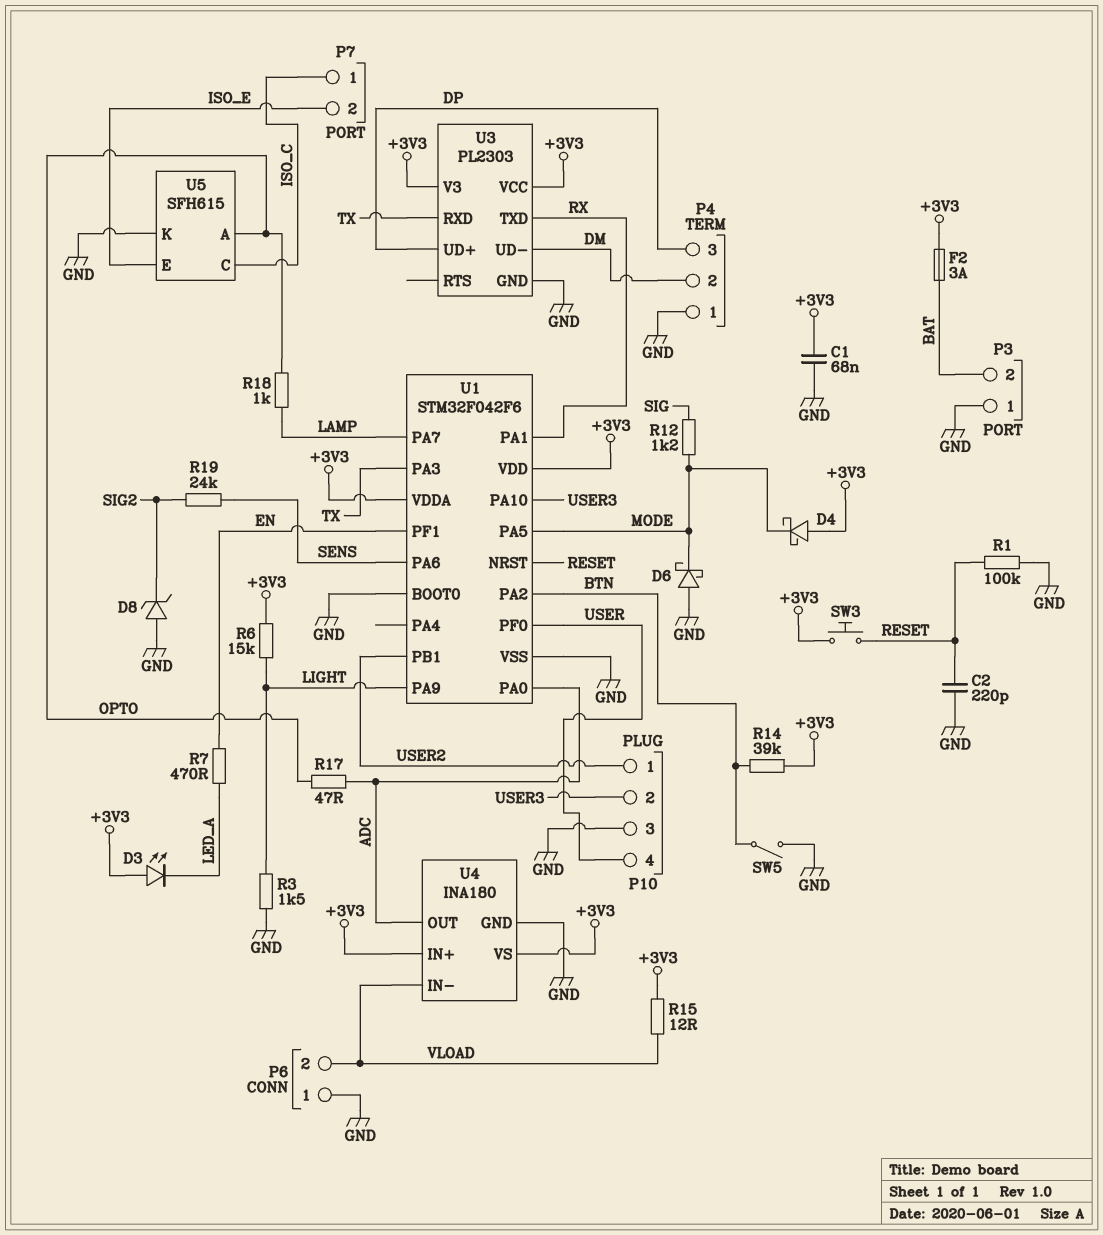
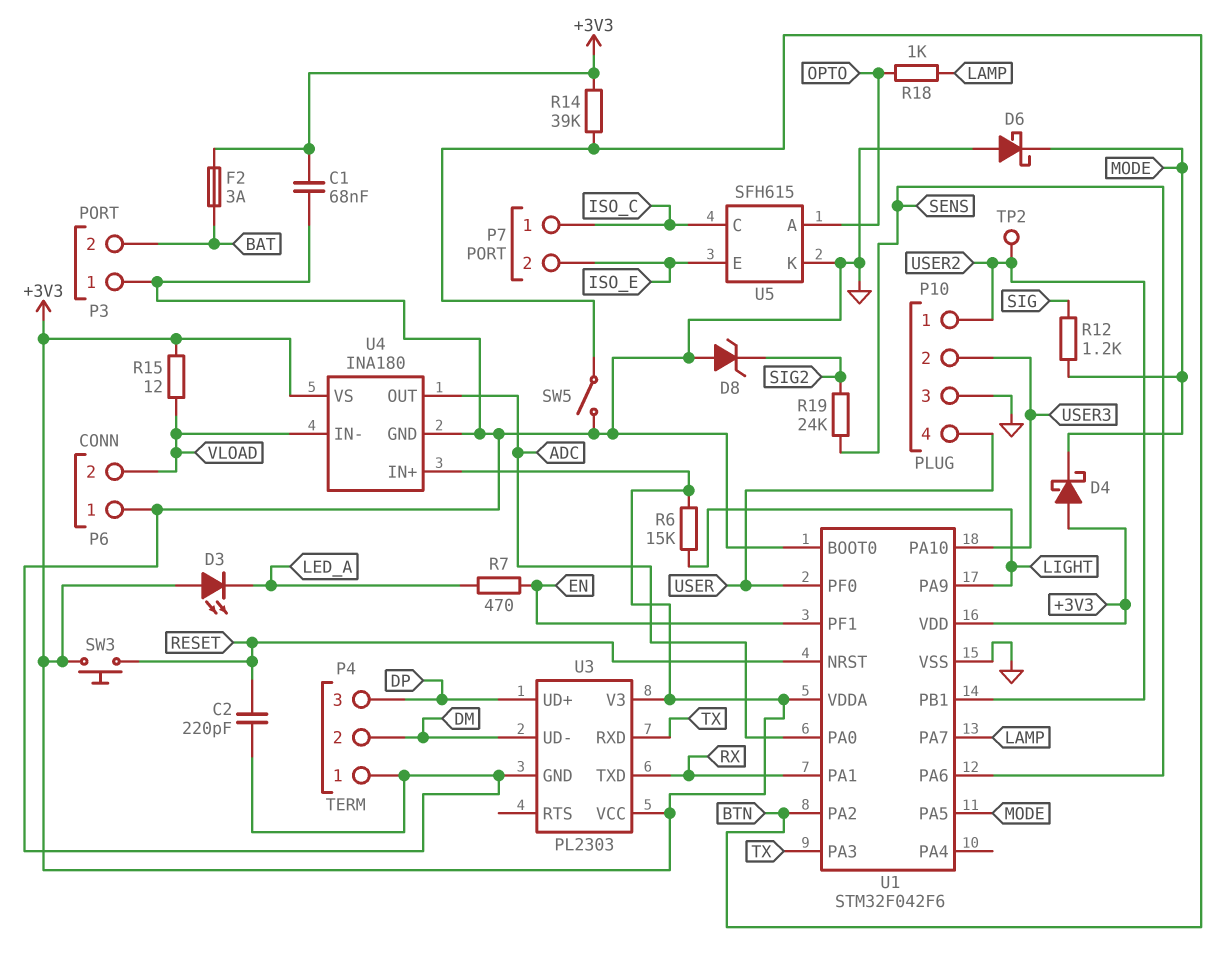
R1: 100k (GND, RESET) -> none
R3: 1.5k (GND, LIGHT) -> none
R17: 47 (ADC, OPTO) -> none
TP2: none -> test point (USER2)

